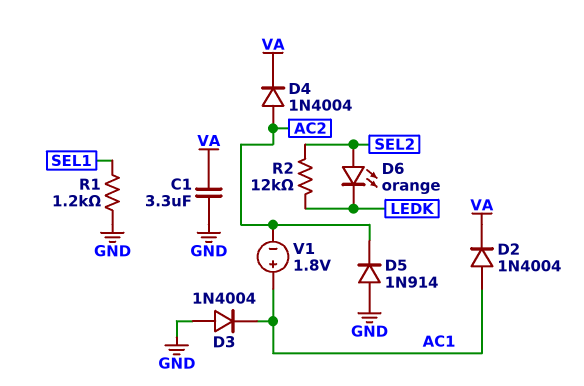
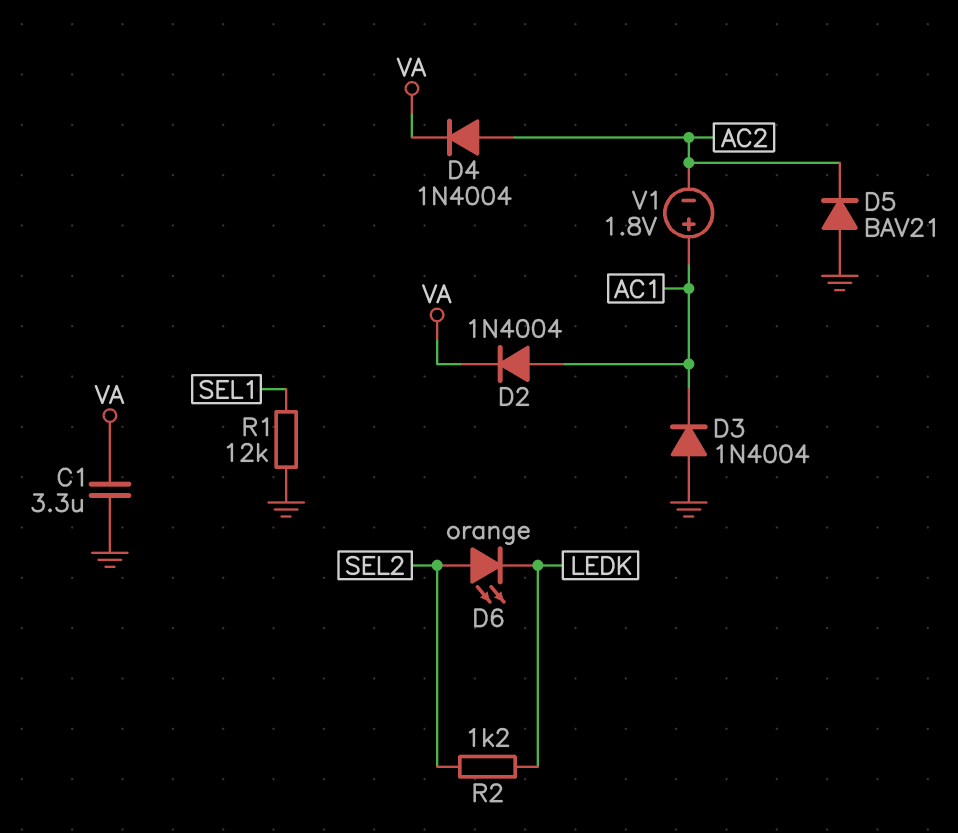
D5: diode 1N914 (A GND, K AC2) -> diode BAV21 (A GND, K AC2)
R1: 1.2k (GND, SEL1) -> 12k (GND, SEL1)
R2: 12k (LEDK, SEL2) -> 1.2k (LEDK, SEL2)

